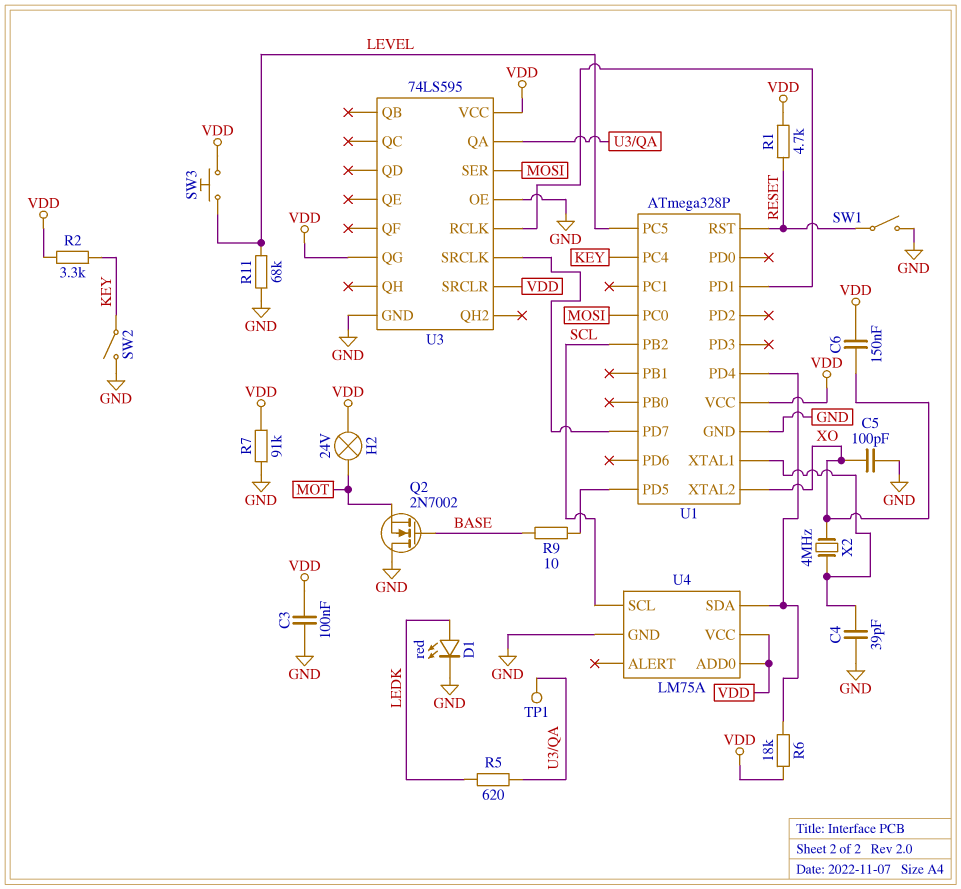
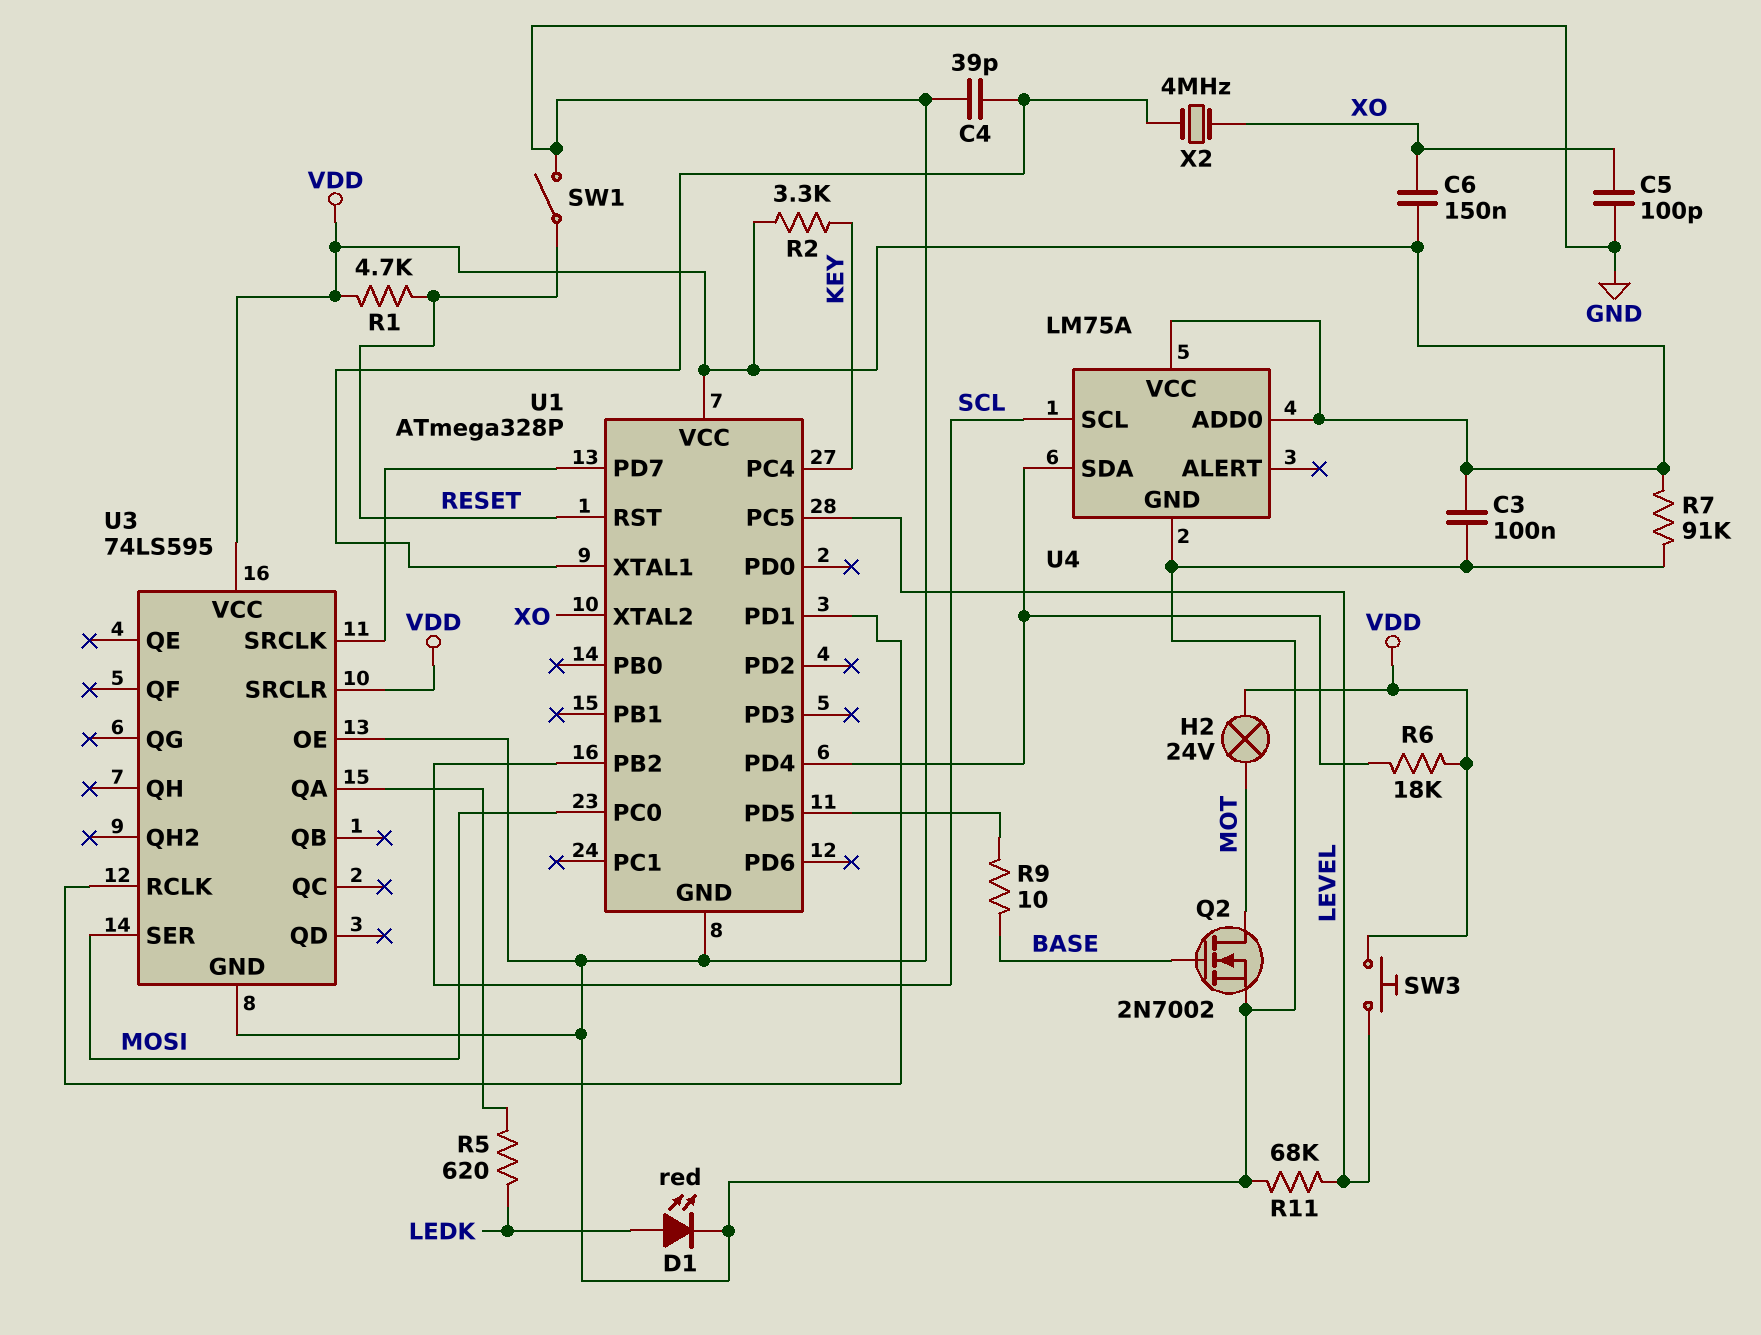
Q2: NMOS 2N7002 (G BASE, D GND, S MOT) -> NMOS 2N7002 (G BASE, D MOT, S GND)
SW2: switch (GND, KEY) -> none
TP1: test point (U3/QA) -> none
U3 pin QG: VDD -> none

